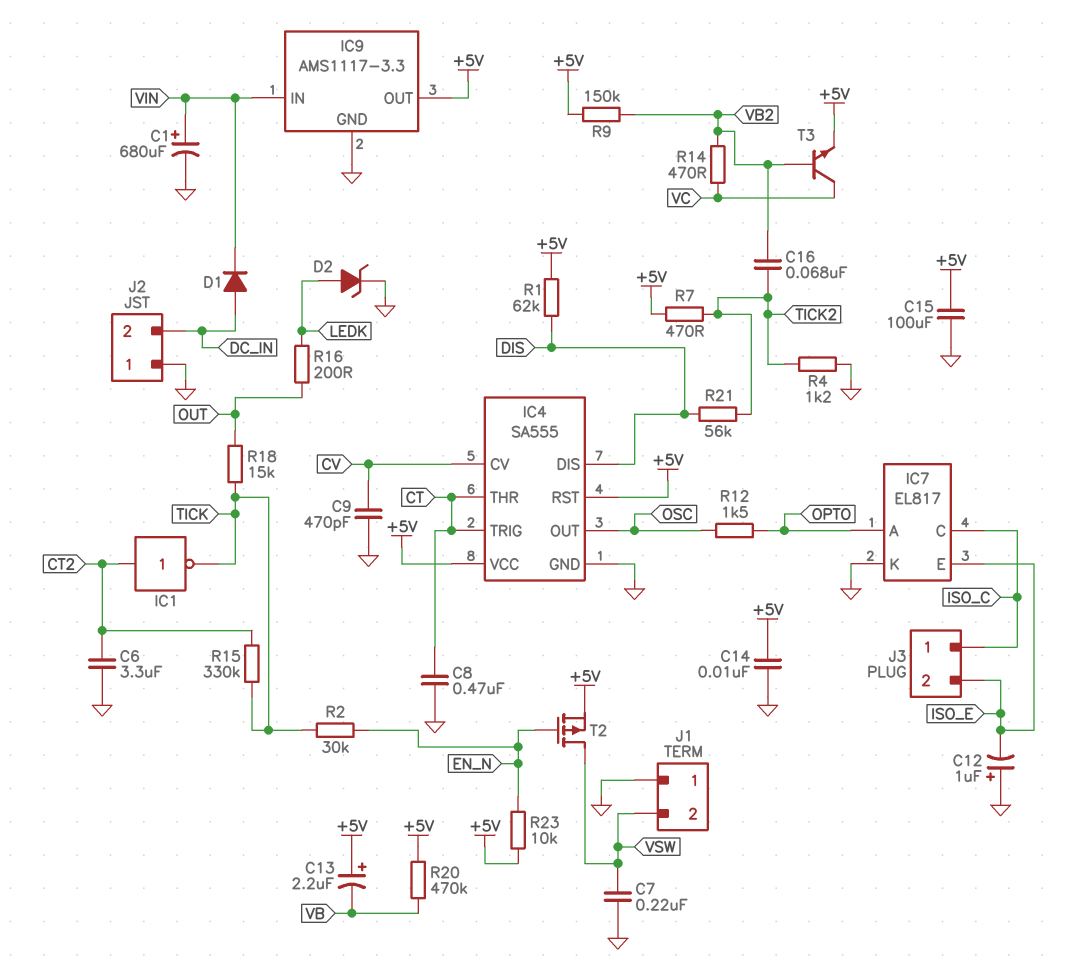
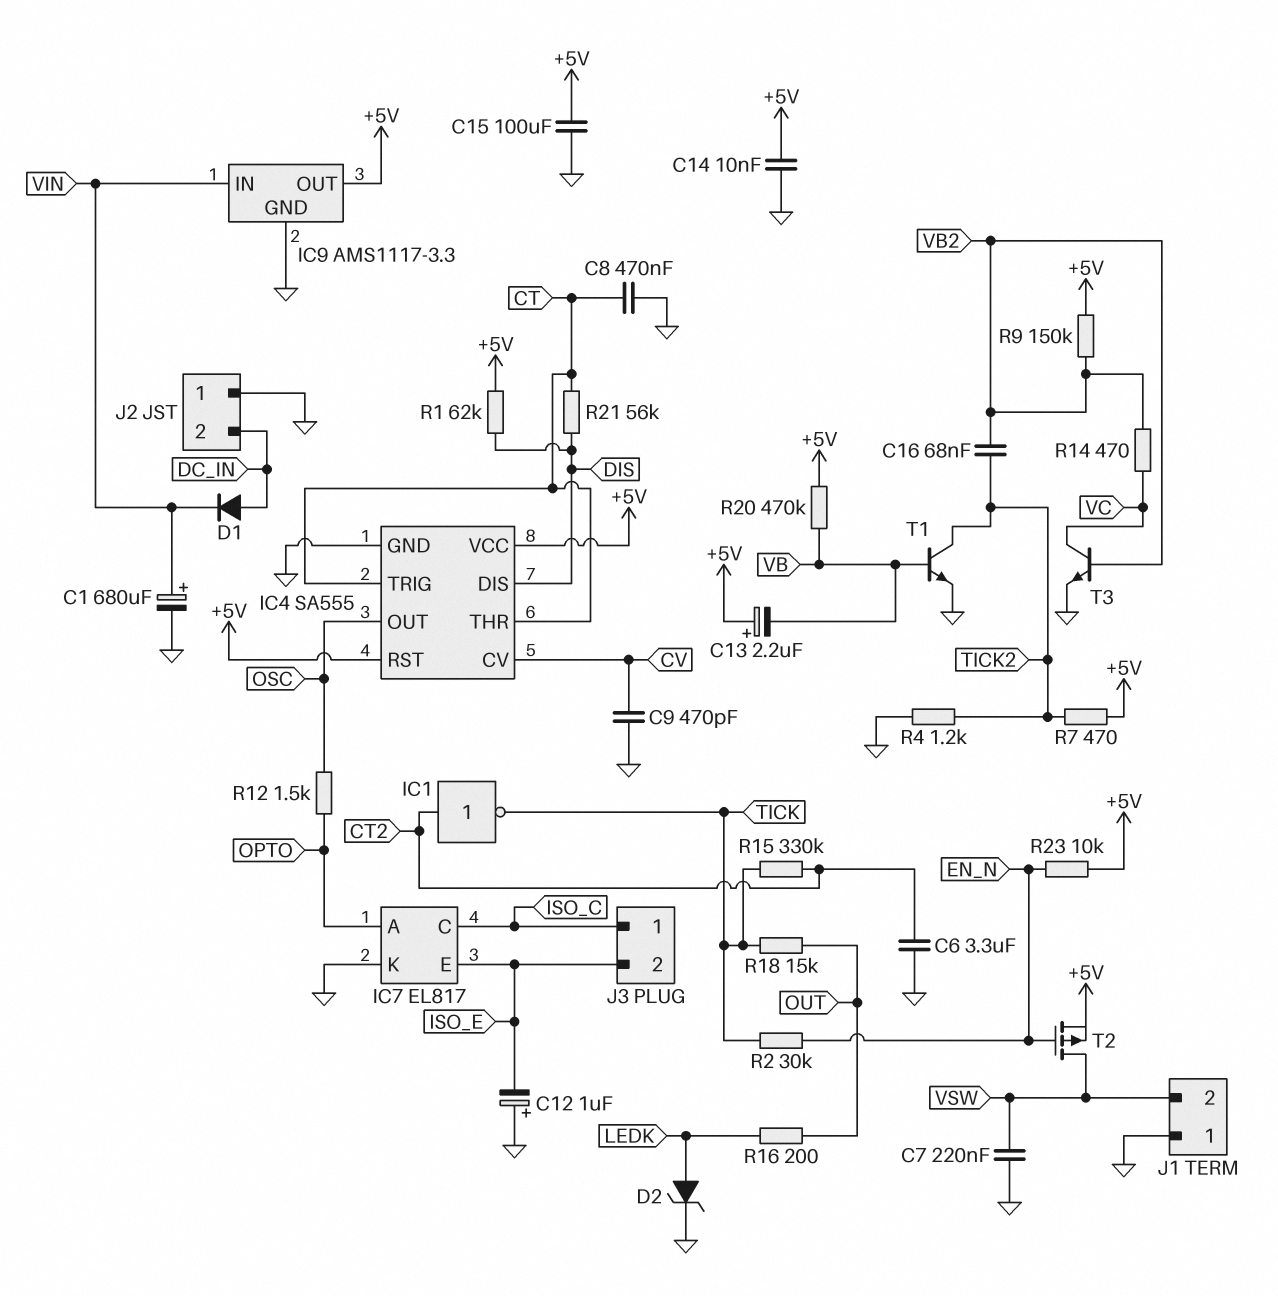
R21: 56k (DIS, TICK2) -> 56k (CT, DIS)
T1: none -> NPN (B VB, C TICK2, E GND)
T3: NPN (B VB2, C VC, E +5V) -> NPN (B VB2, C VC, E GND)

